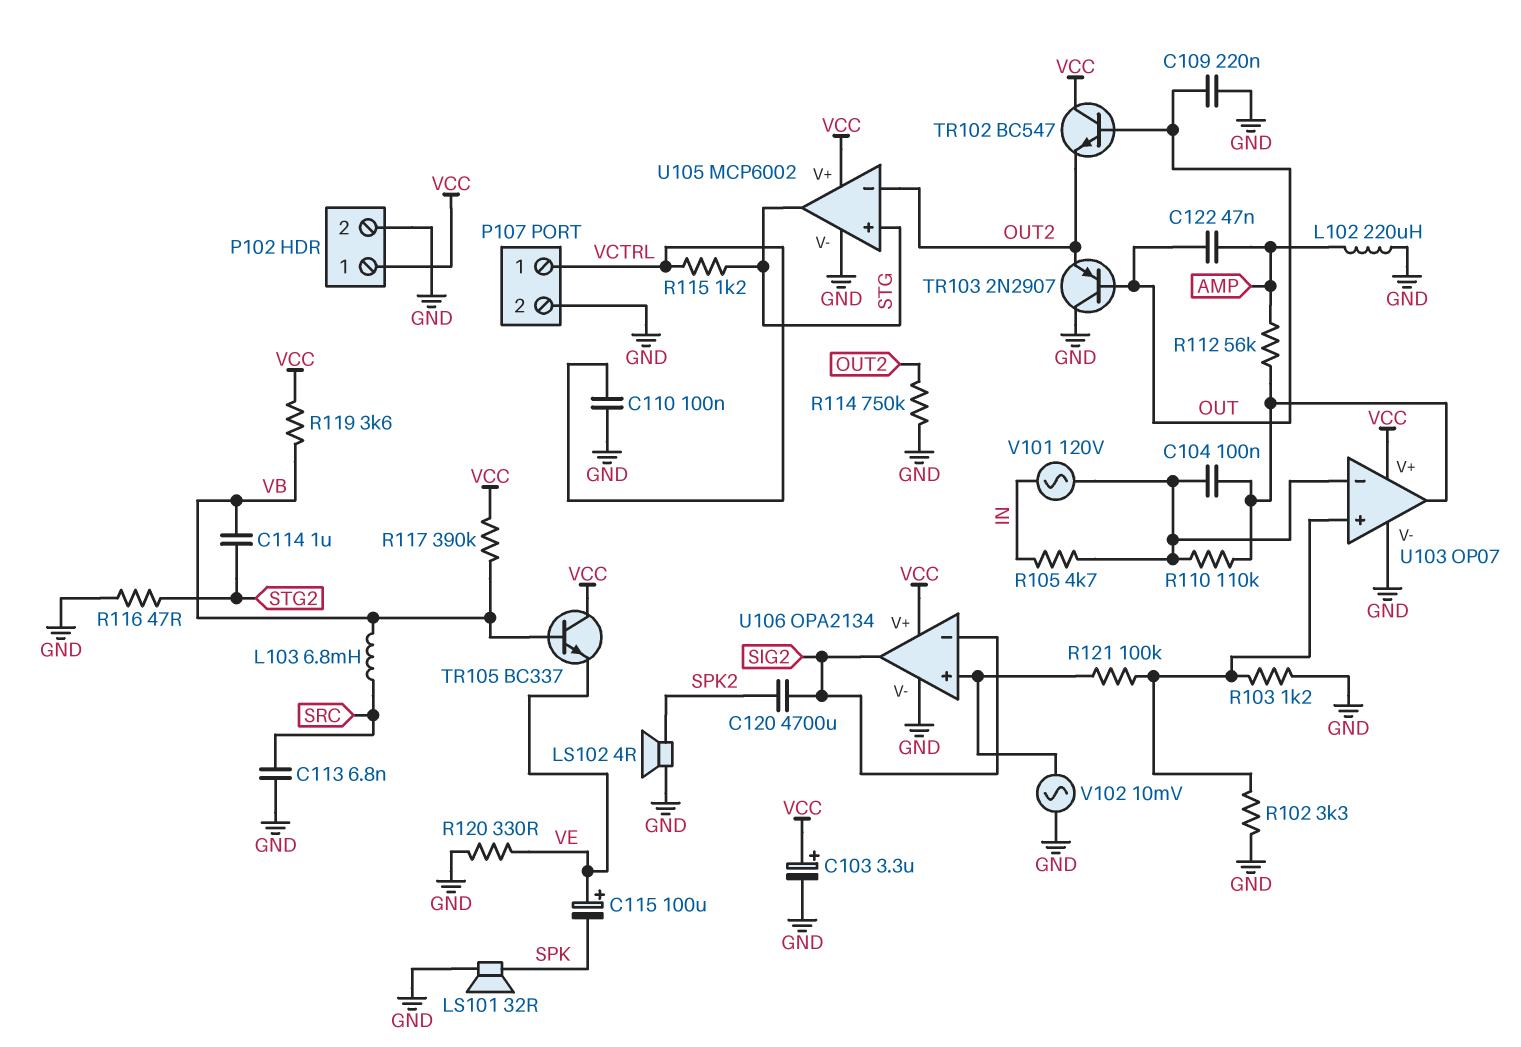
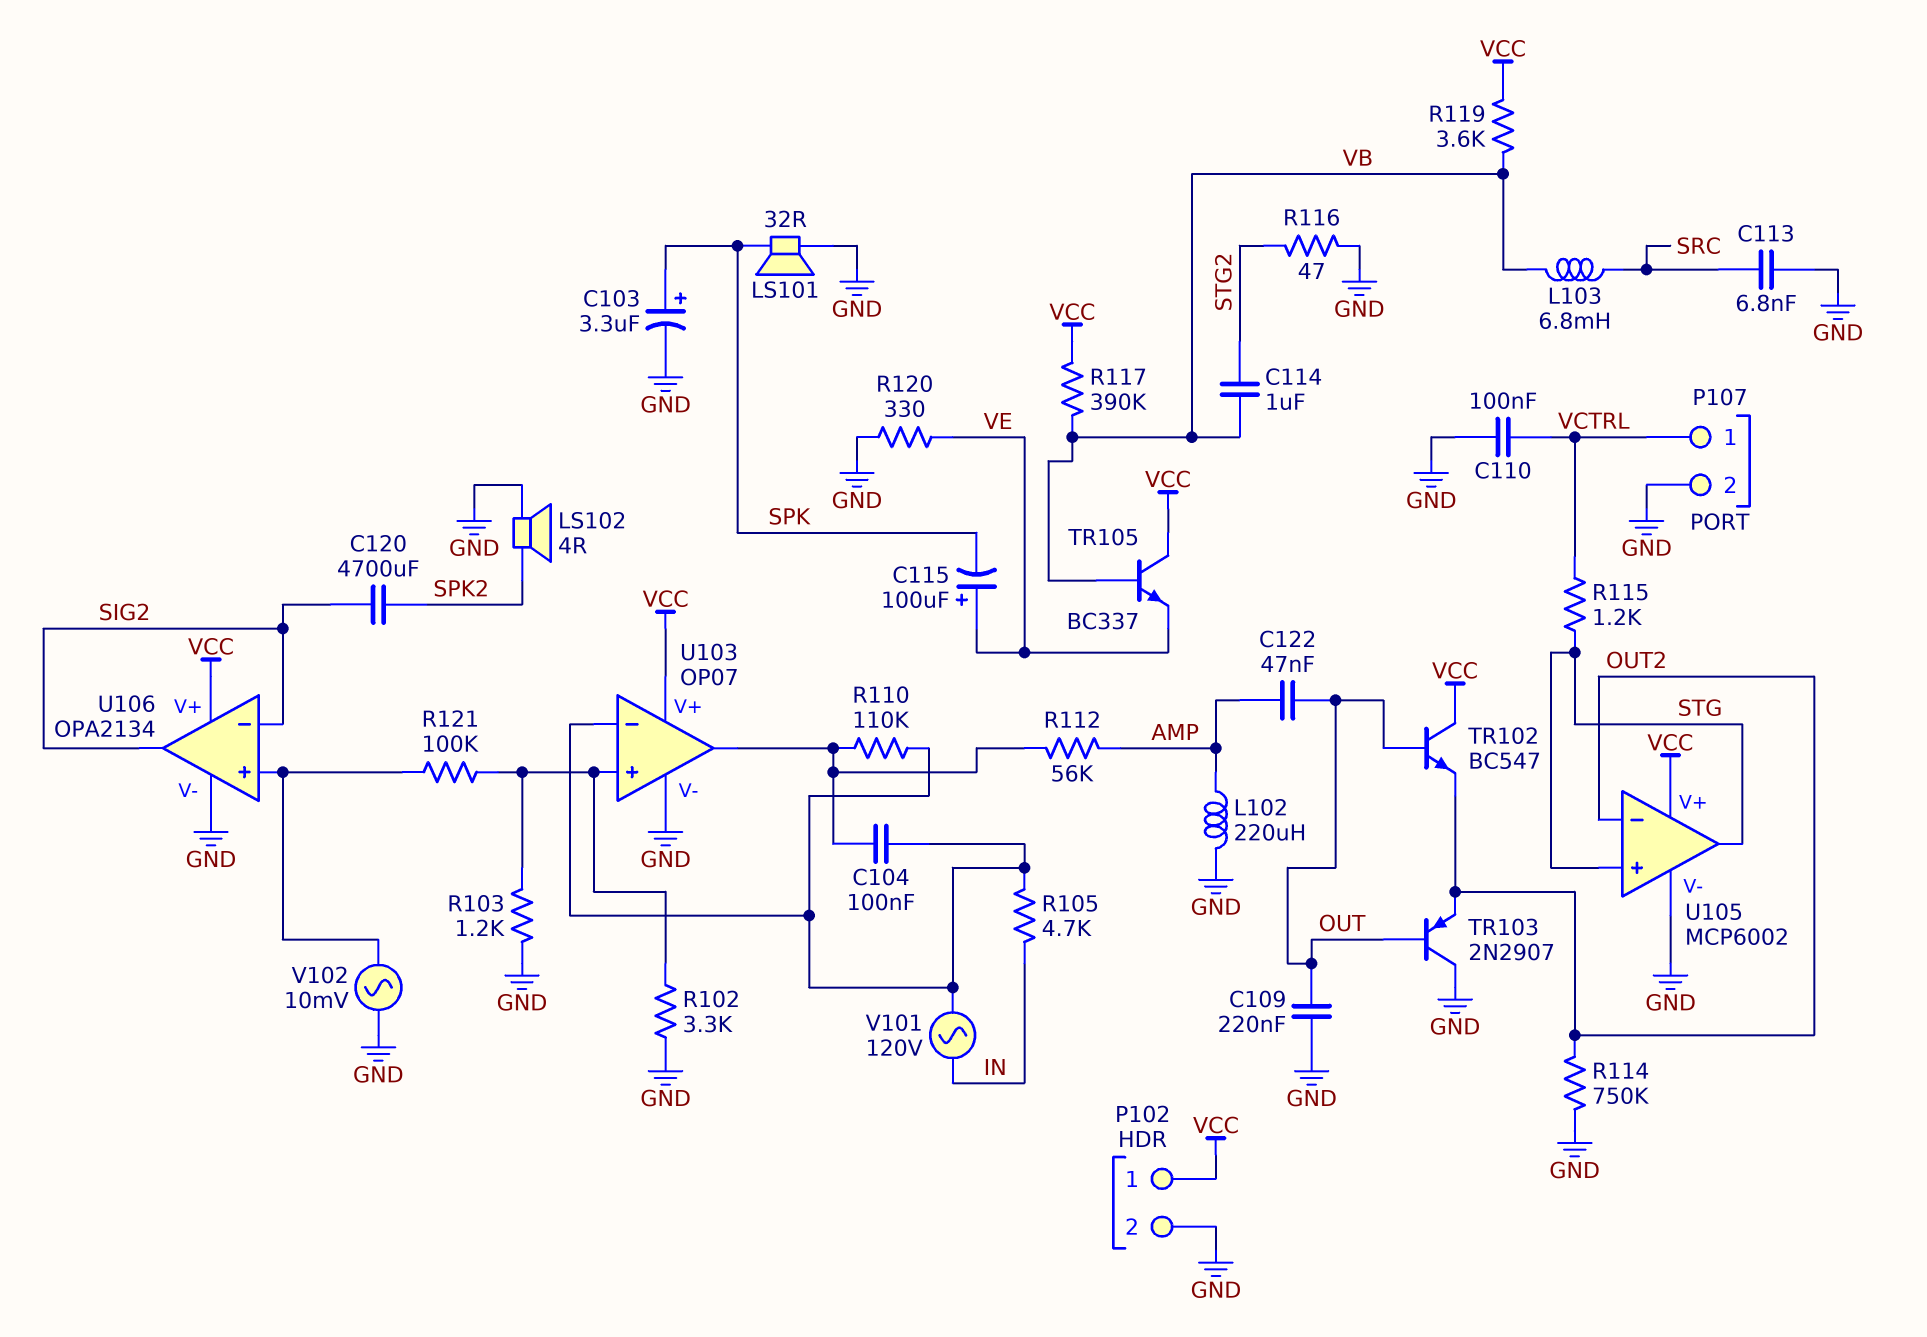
C103: 3.3uF (plus VCC, minus GND) -> 3.3uF (plus SPK, minus GND)

